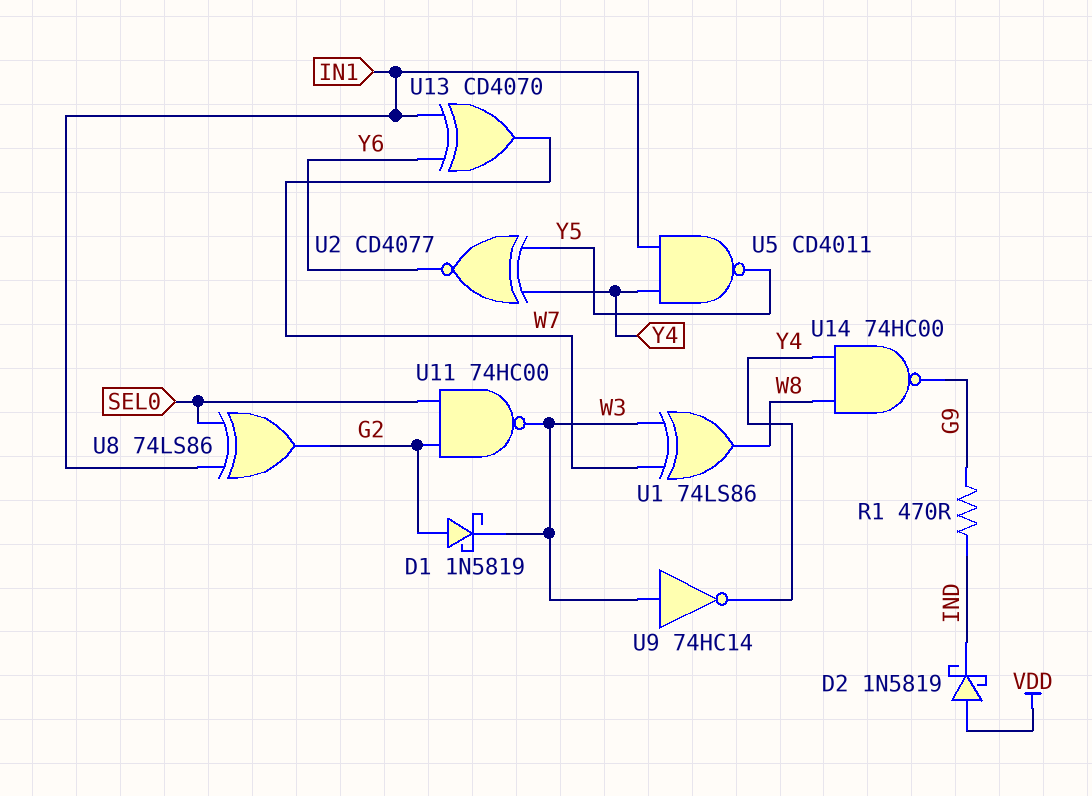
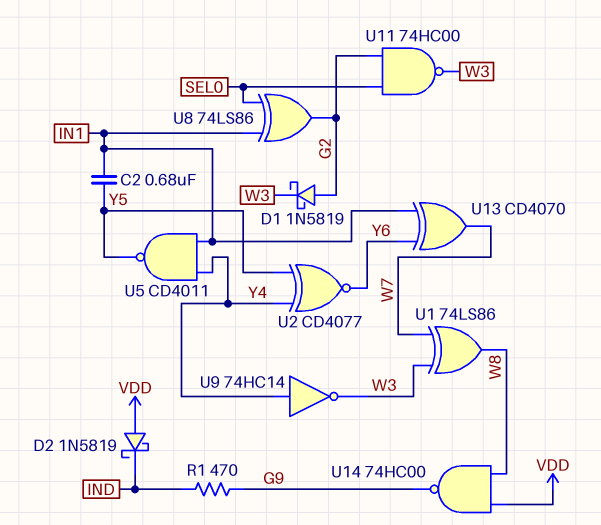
C2: none -> 680nF (IN1, Y5)
U9: NOT 74HC14 (in W3, out Y4) -> NOT 74HC14 (in Y4, out W3)
U14: NAND 74HC00 (in W8, in Y4, out G9) -> NAND 74HC00 (in VDD, in W8, out G9)

